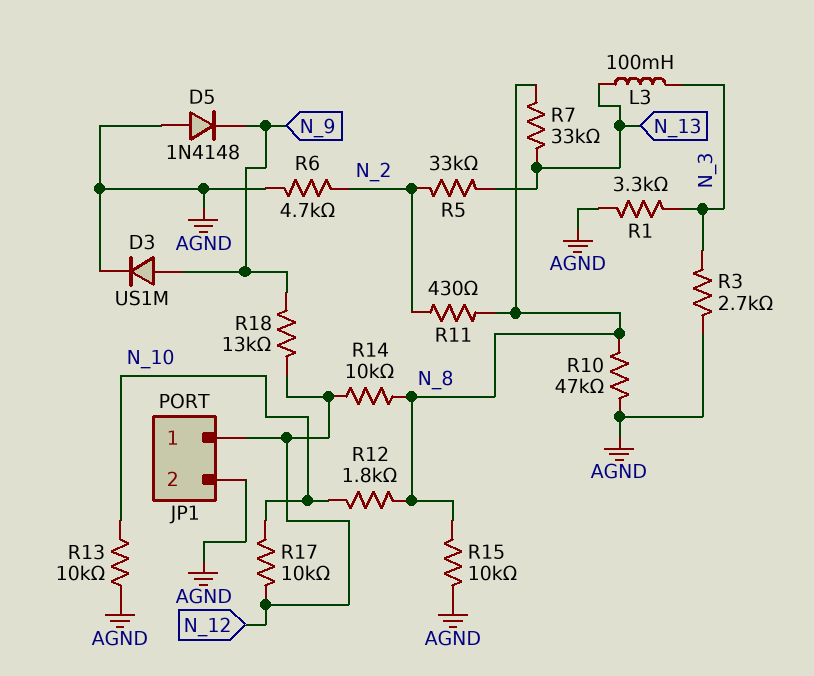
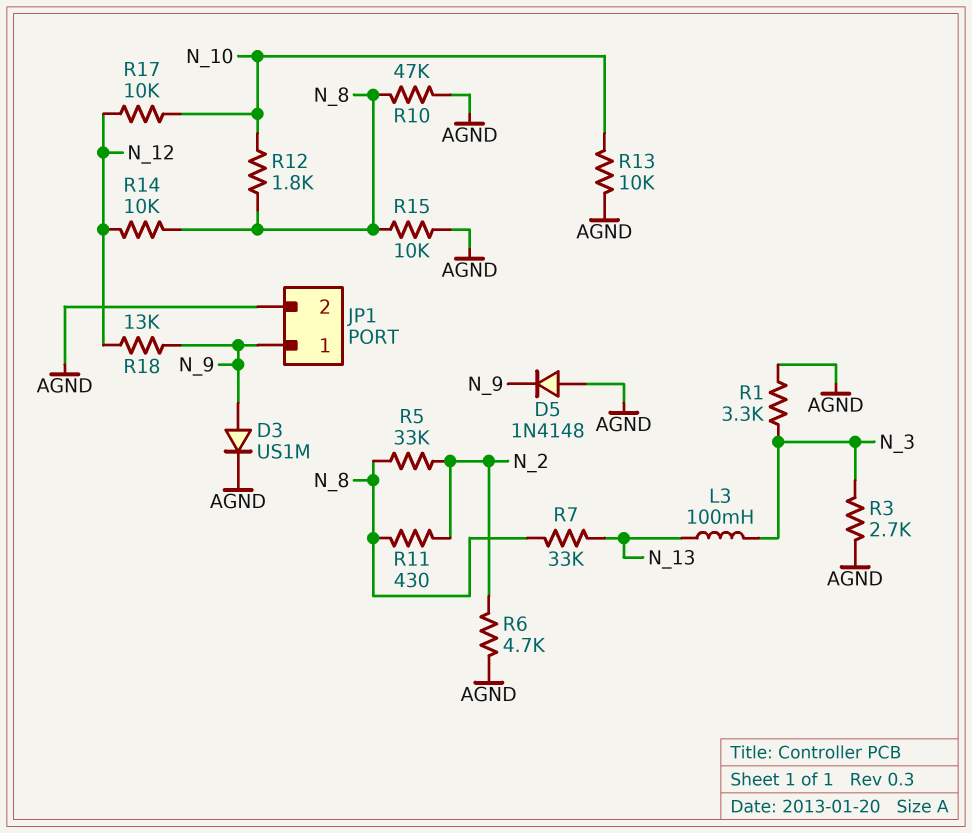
JP1 pin 1: N_12 -> N_9
R5: 33k (N_2, N_13) -> 33k (N_2, N_8)

